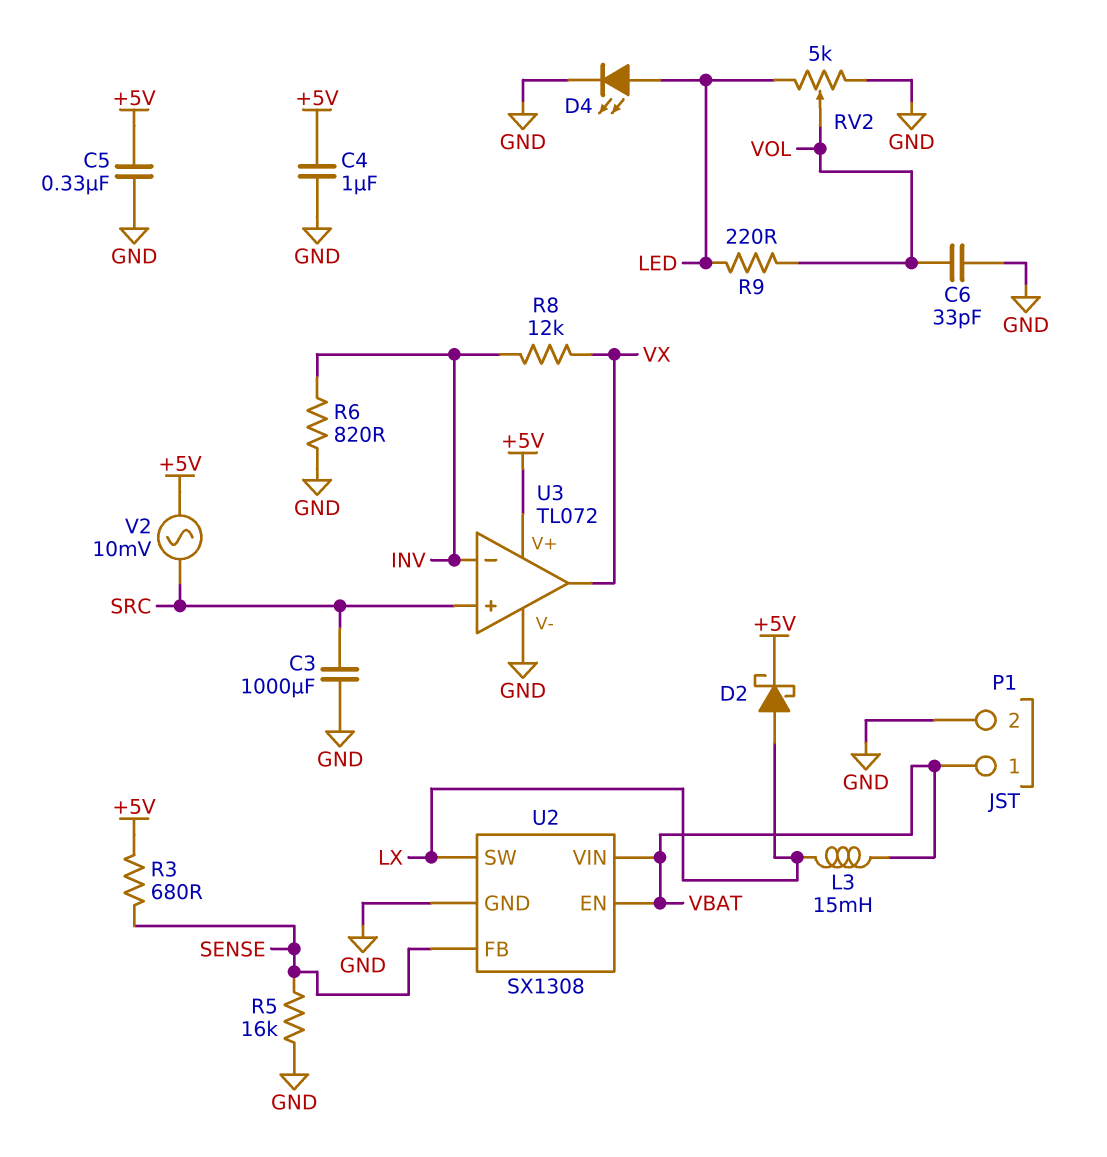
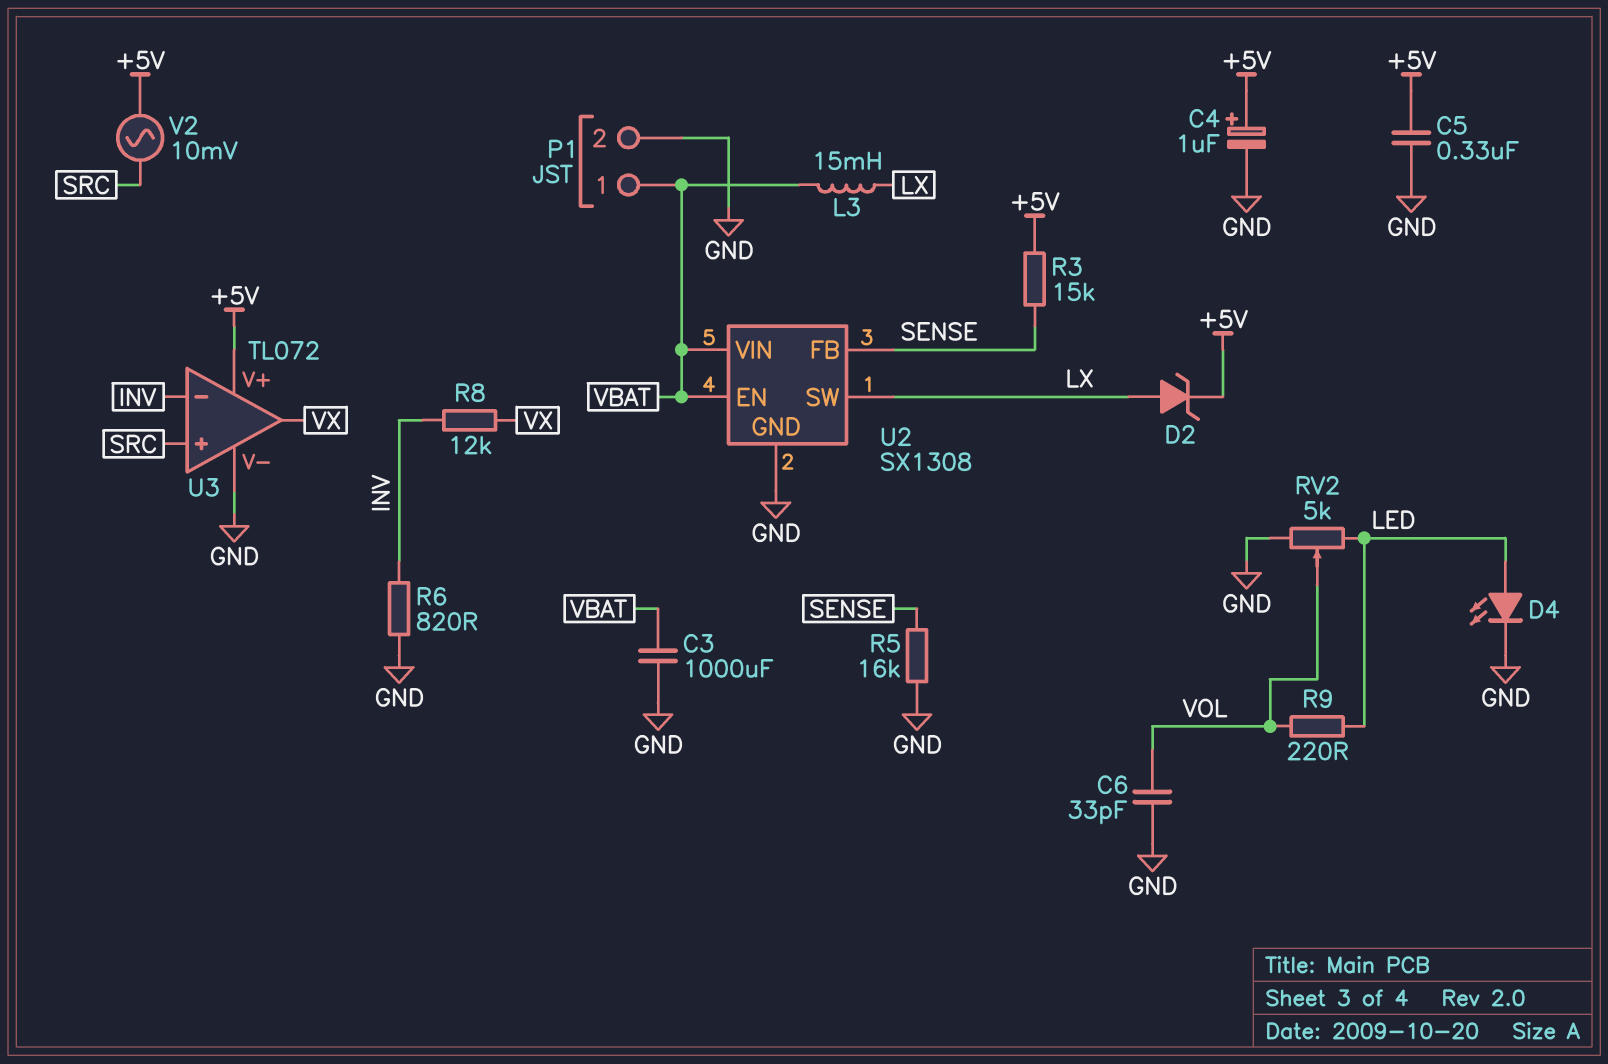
C3: 1000uF (GND, SRC) -> 1000uF (GND, VBAT)
C4: 1uF (+5V, GND) -> 1uF (plus +5V, minus GND)
D2: schottky (A LX, K +5V) -> zener (A LX, K +5V)
R3: 680 (+5V, SENSE) -> 15k (+5V, SENSE)

